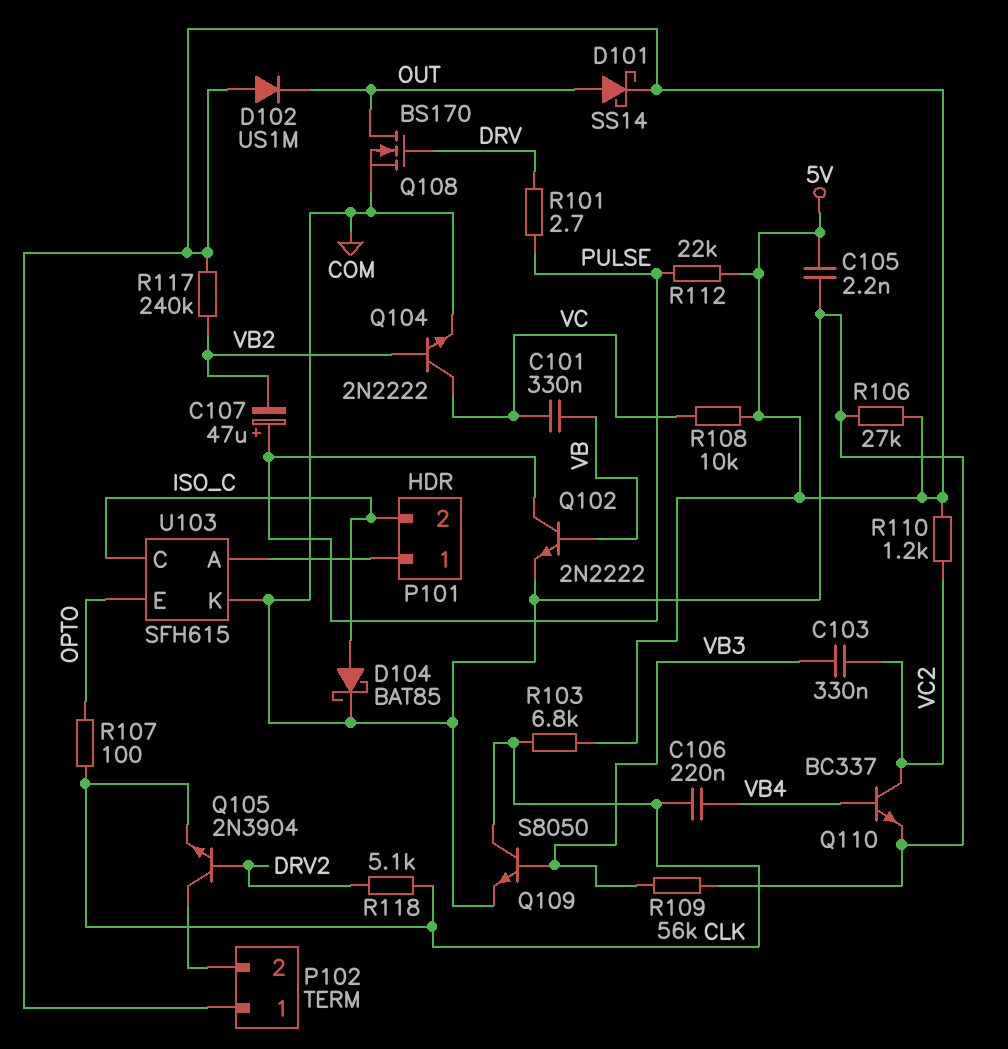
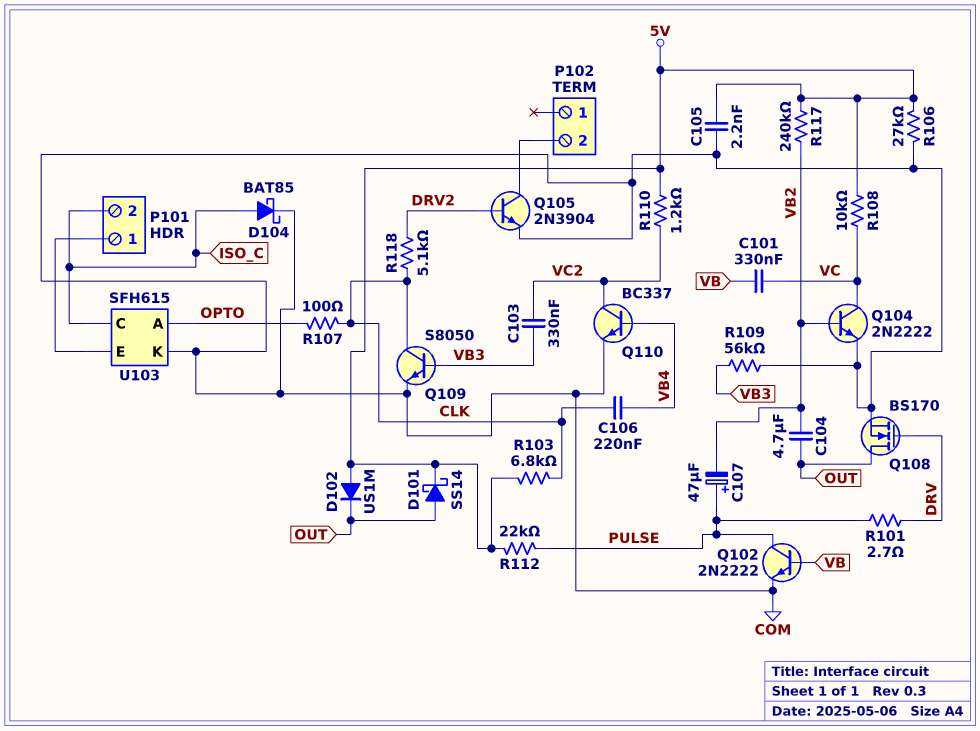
C104: none -> 4.7uF (OUT, VB2)
P102 pin 1: 5V -> none
Q105: NPN 2N3904 (B DRV2, C P102/2, E CLK) -> NPN 2N3904 (B DRV2, C P102/2, E COM)
U103 pin A: P101/1 -> OPTO
U103 pin E: OPTO -> P101/1

